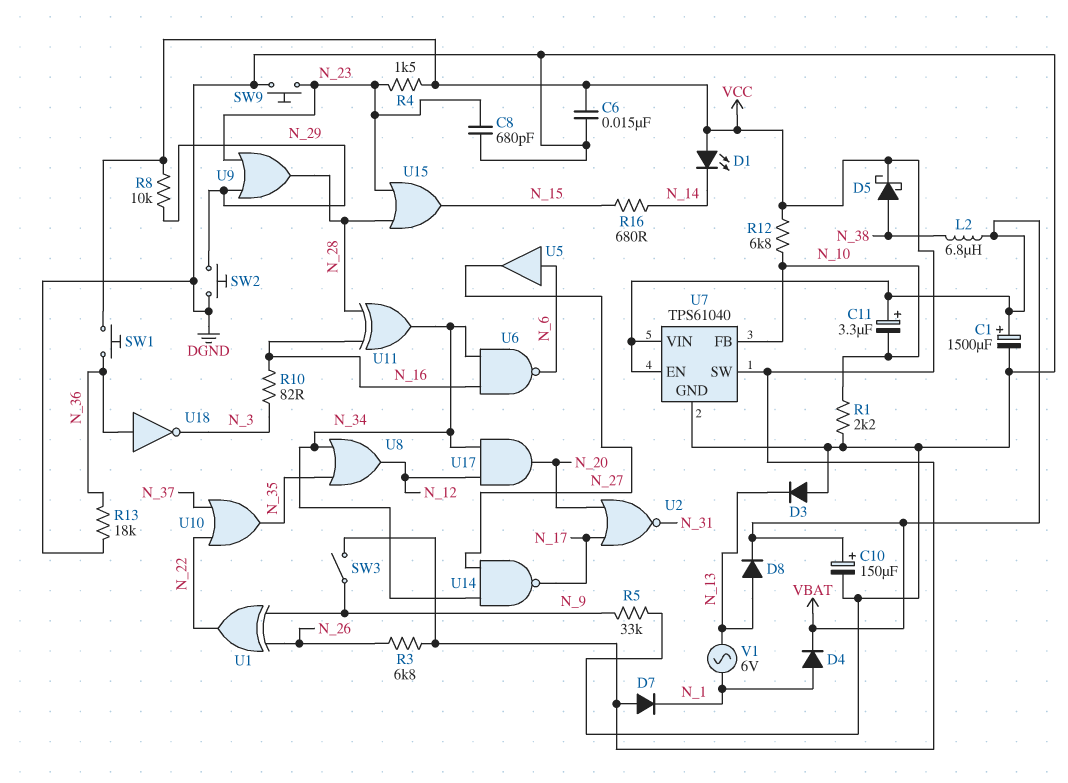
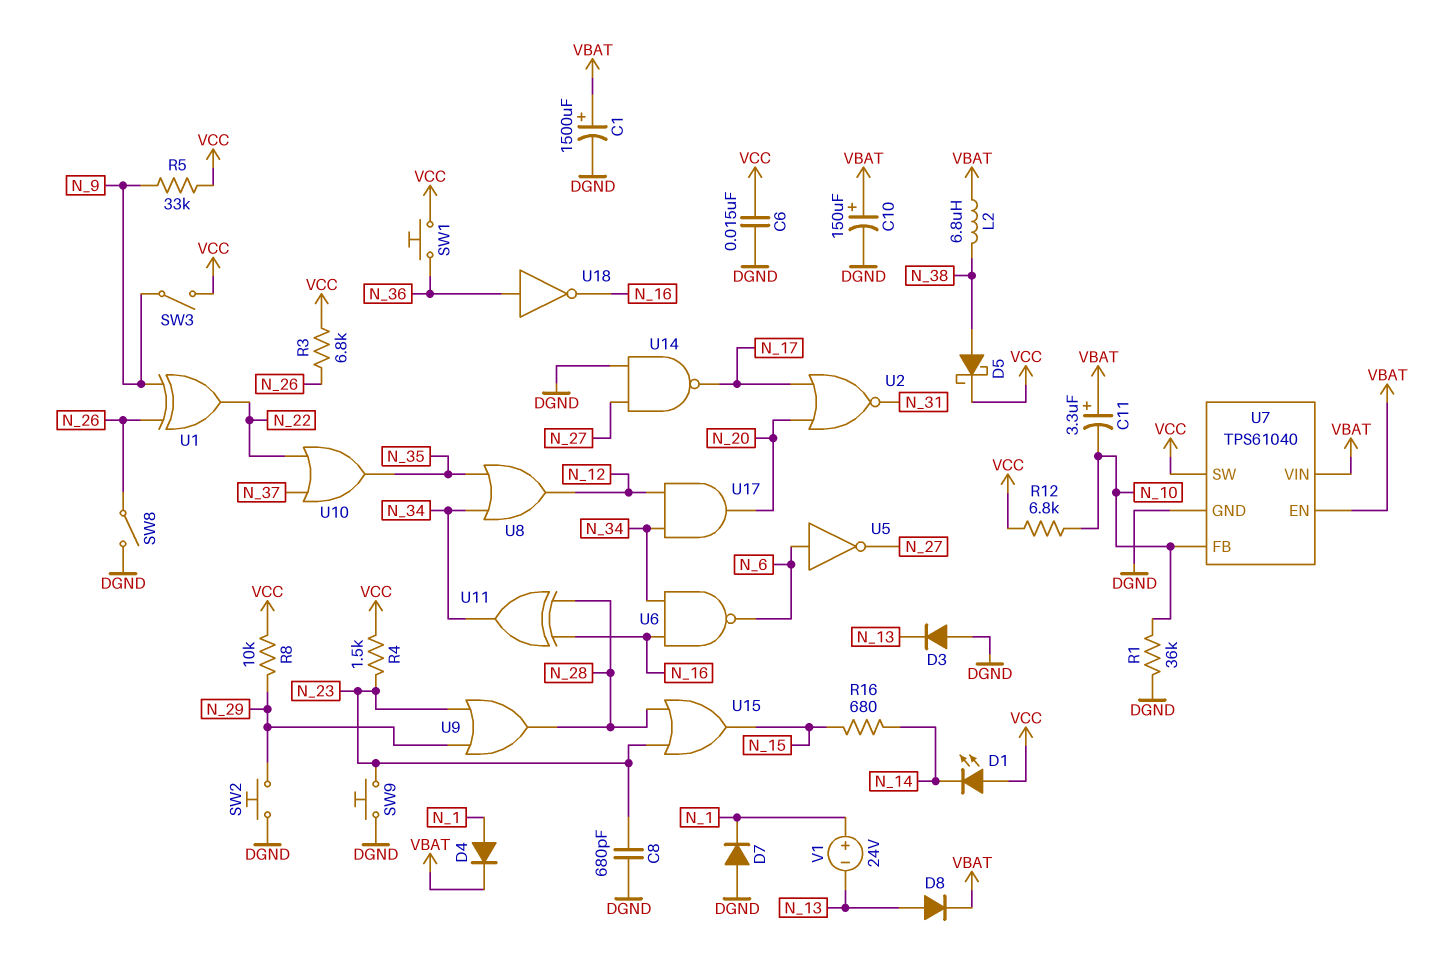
D7: diode (A VCC, K N_1) -> diode (A DGND, K N_1)
R1: 2.2k (DGND, N_10) -> 36k (DGND, N_10)
R5: 33k (DGND, N_9) -> 33k (N_9, VCC)
R10: 82 (N_3, N_16) -> none
R13: 18k (DGND, N_36) -> none
SW8: none -> switch (DGND, N_26)
U5: buffer (in N_6, out N_27) -> NOT (in N_6, out N_27)
U14: NAND (in N_27, in N_34, out N_17) -> NAND (in DGND, in N_27, out N_17)
U18: NOT (in N_36, out N_3) -> NOT (in N_36, out N_16)
V1: AC 6V (N_1, N_13) -> 24V (plus N_1, minus N_13)

